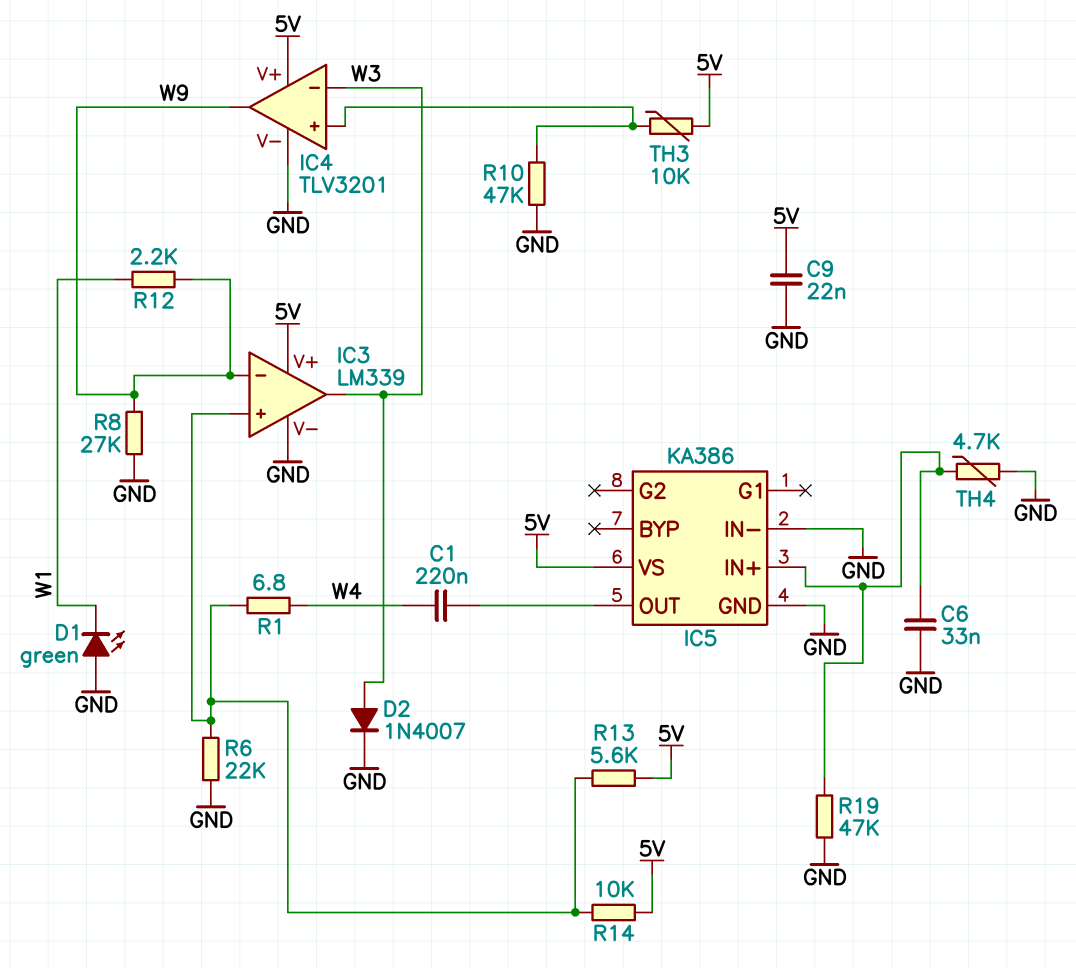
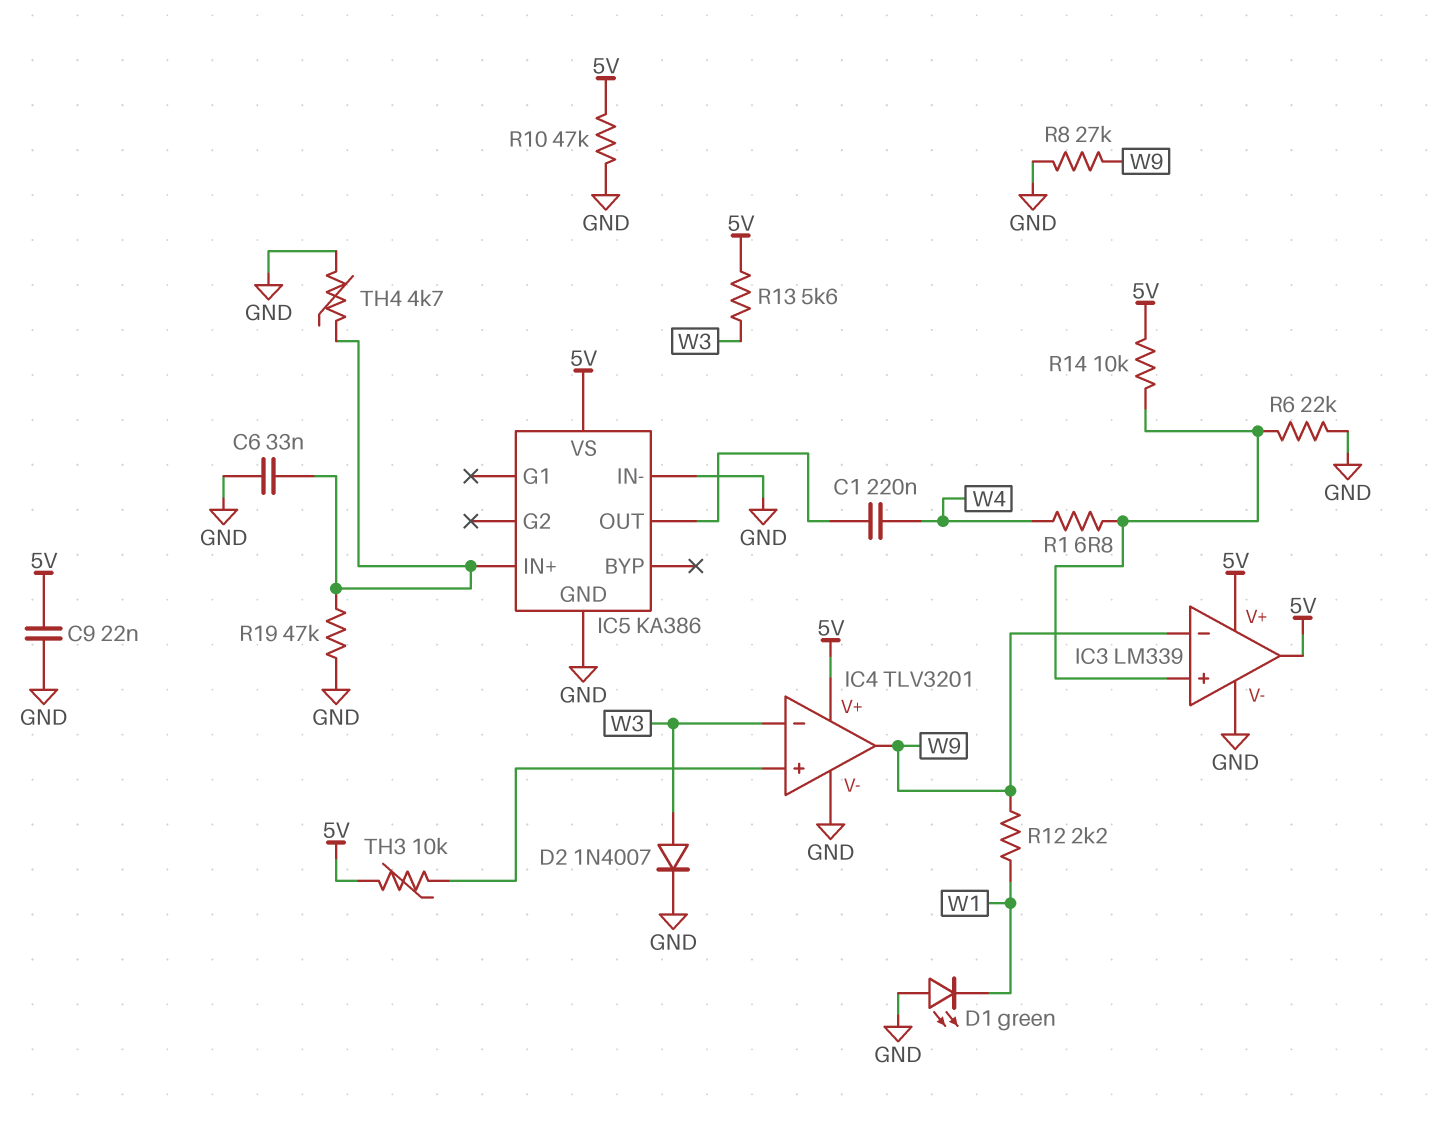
IC3 pin out: W3 -> 5V
R10: 47k (GND, IC4/in+) -> 47k (5V, GND)
R13: 5.6k (5V, IC3/in+) -> 5.6k (5V, W3)

